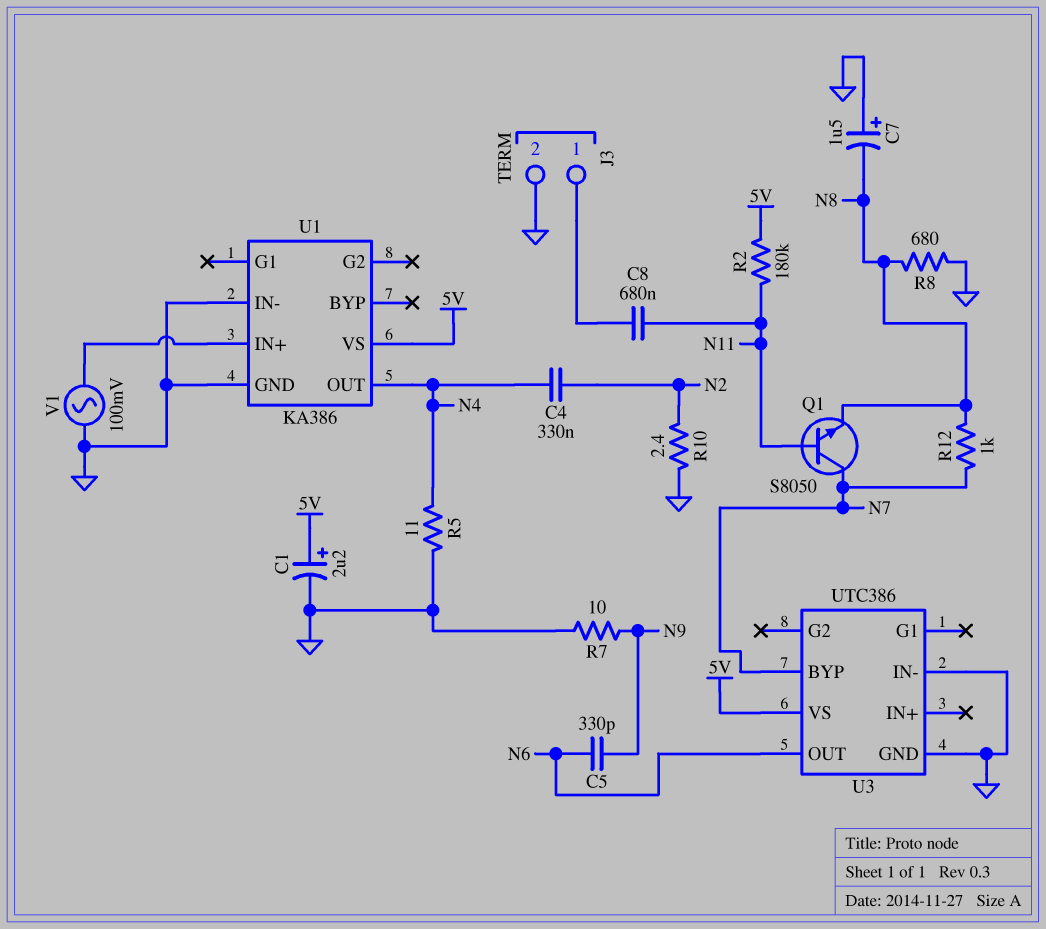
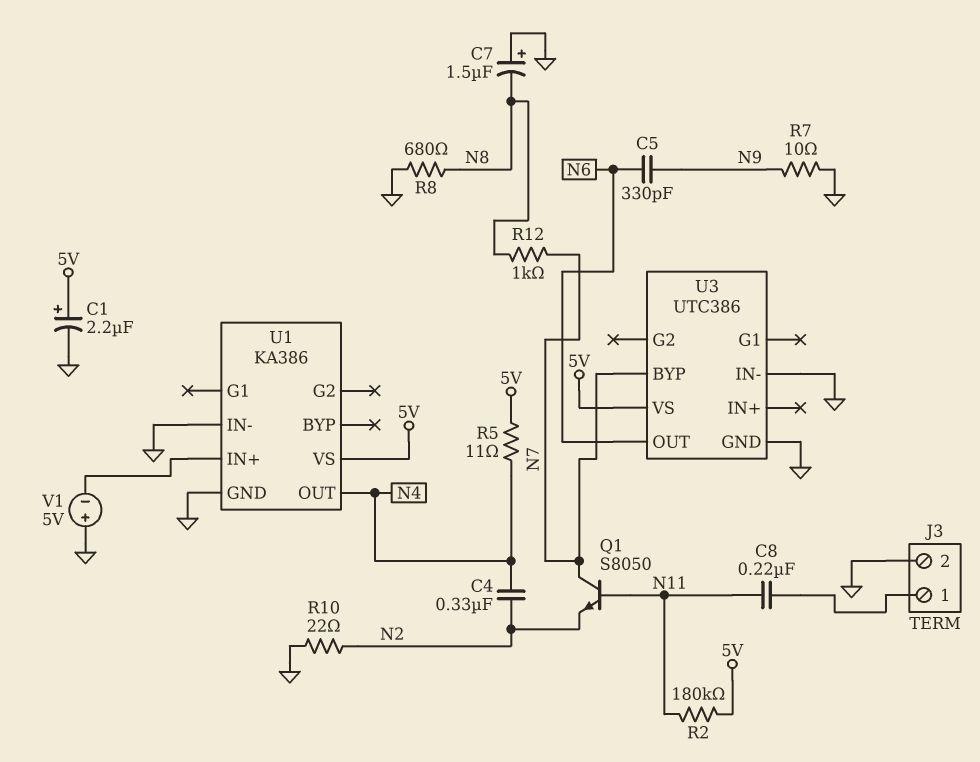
C8: 680nF (J3/1, N11) -> 220nF (J3/1, N11)
Q1: NPN S8050 (B N11, C N7, E N8) -> NPN S8050 (B N11, C N7, E N2)
R5: 11 (GND, N4) -> 11 (5V, N4)
R10: 2.4 (GND, N2) -> 22 (GND, N2)
V1: AC 100mV (GND, U1/IN+) -> 5V (plus GND, minus U1/IN+)

